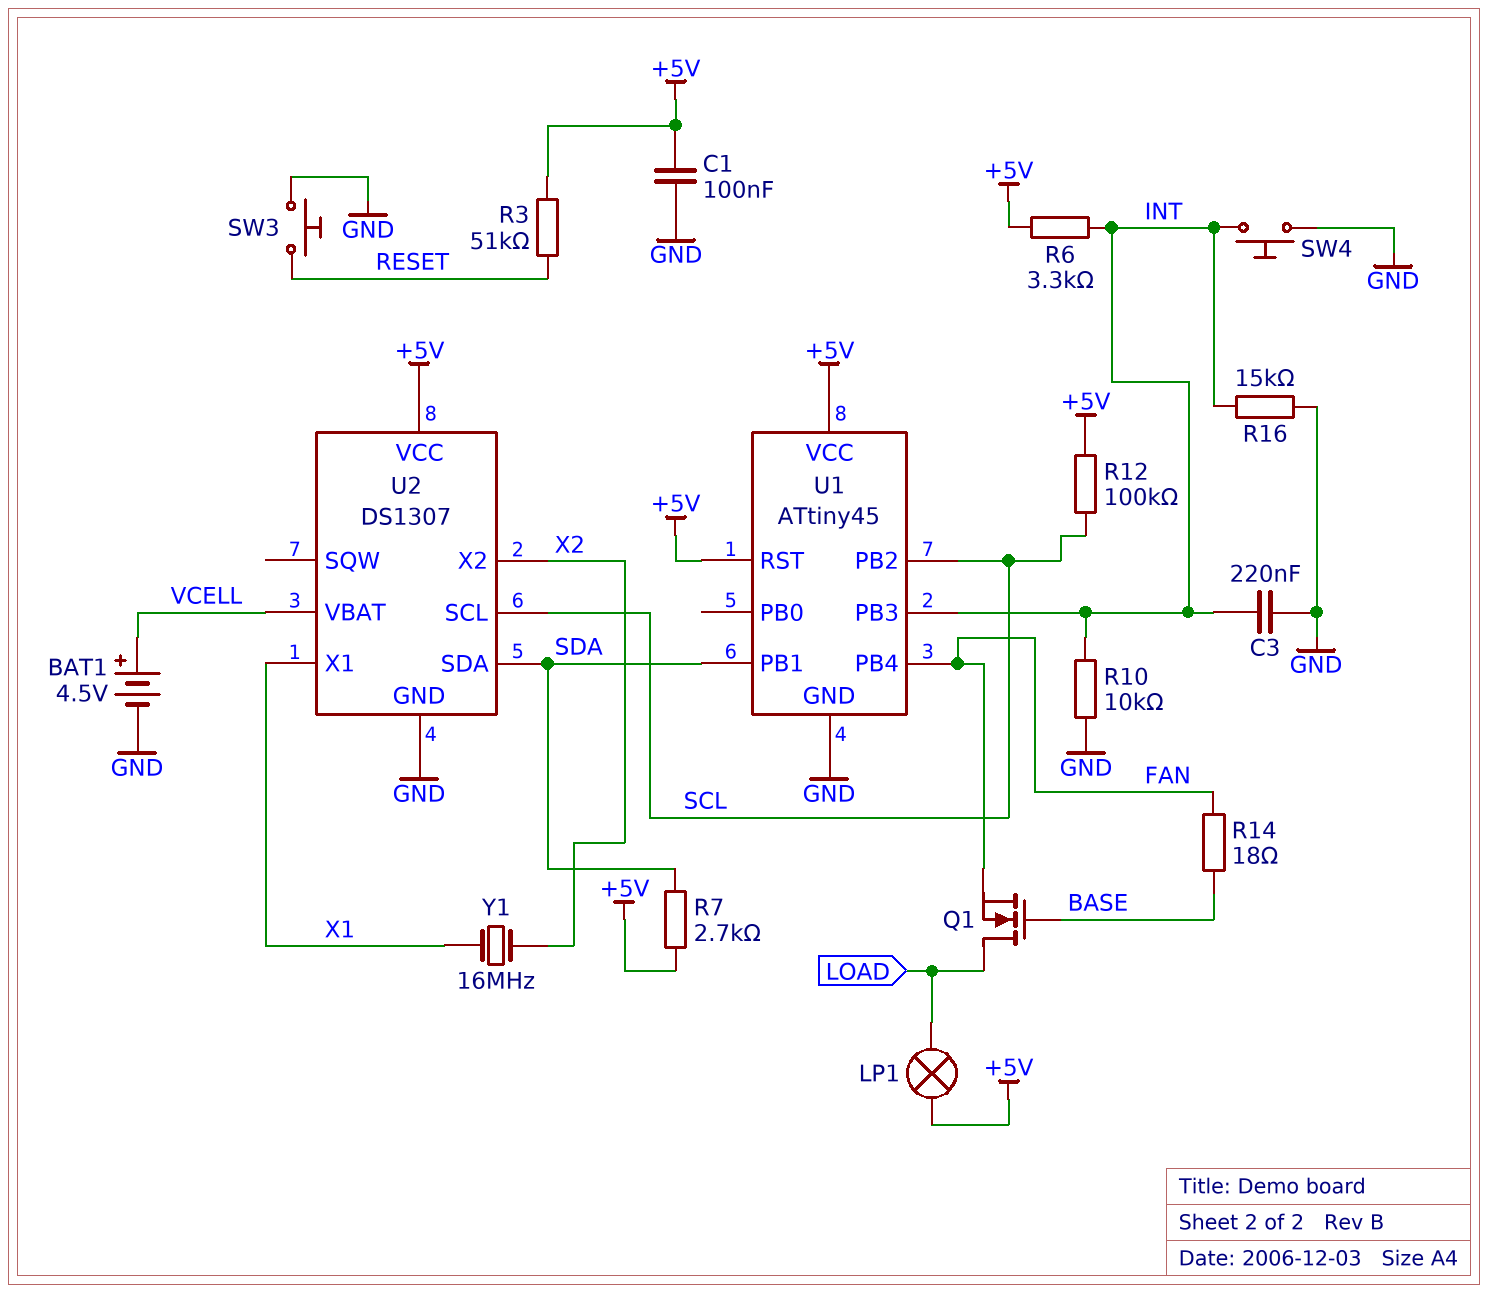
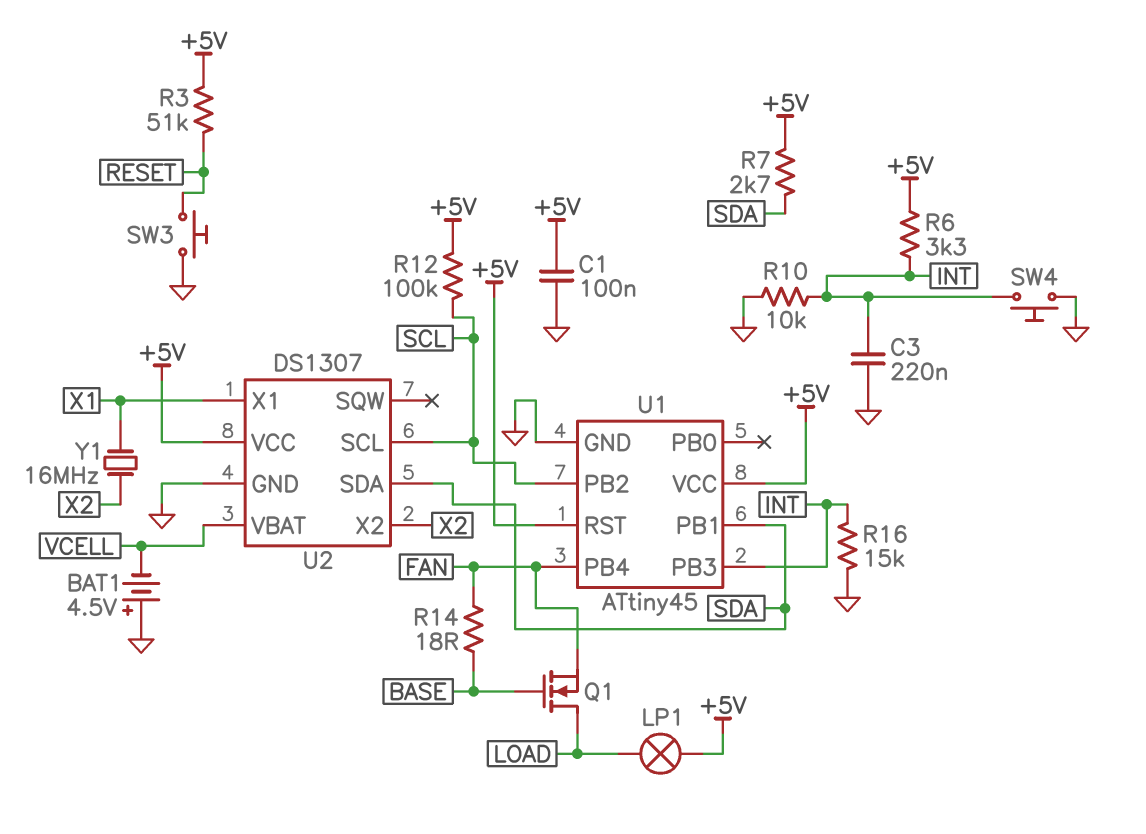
BAT1: 4.5V (plus VCELL, minus GND) -> 4.5V (plus GND, minus VCELL)

